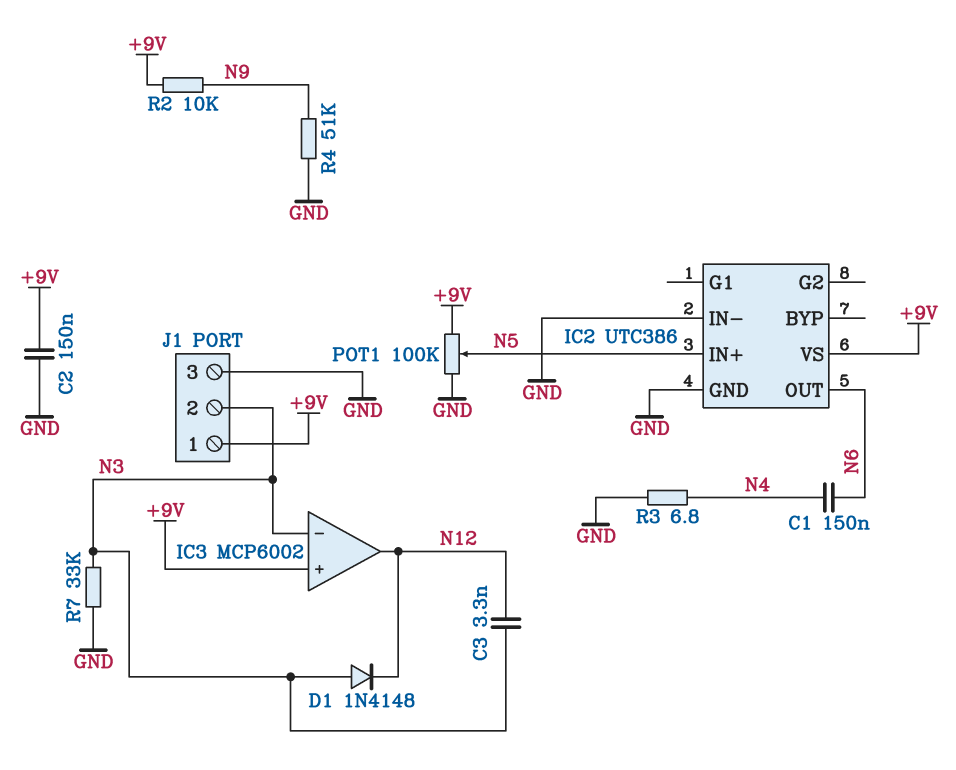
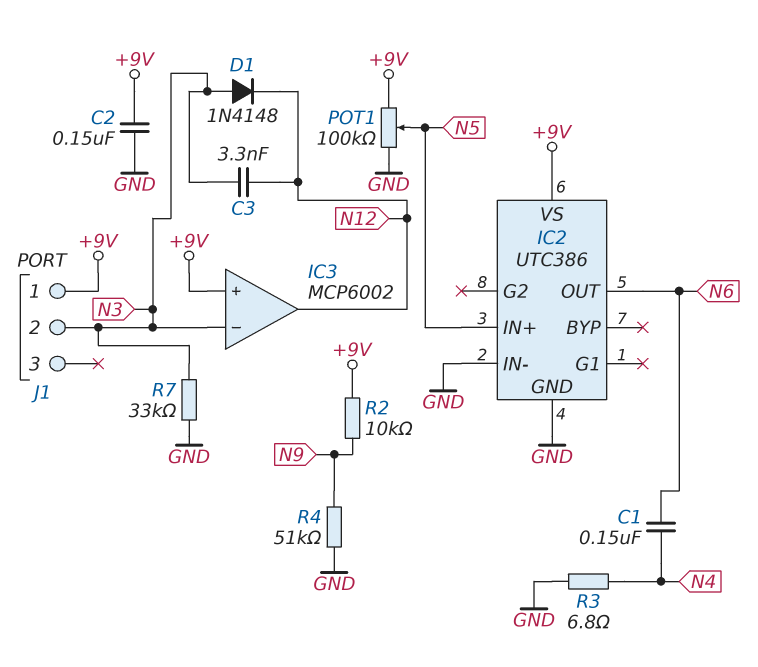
J1 pin 3: GND -> none

